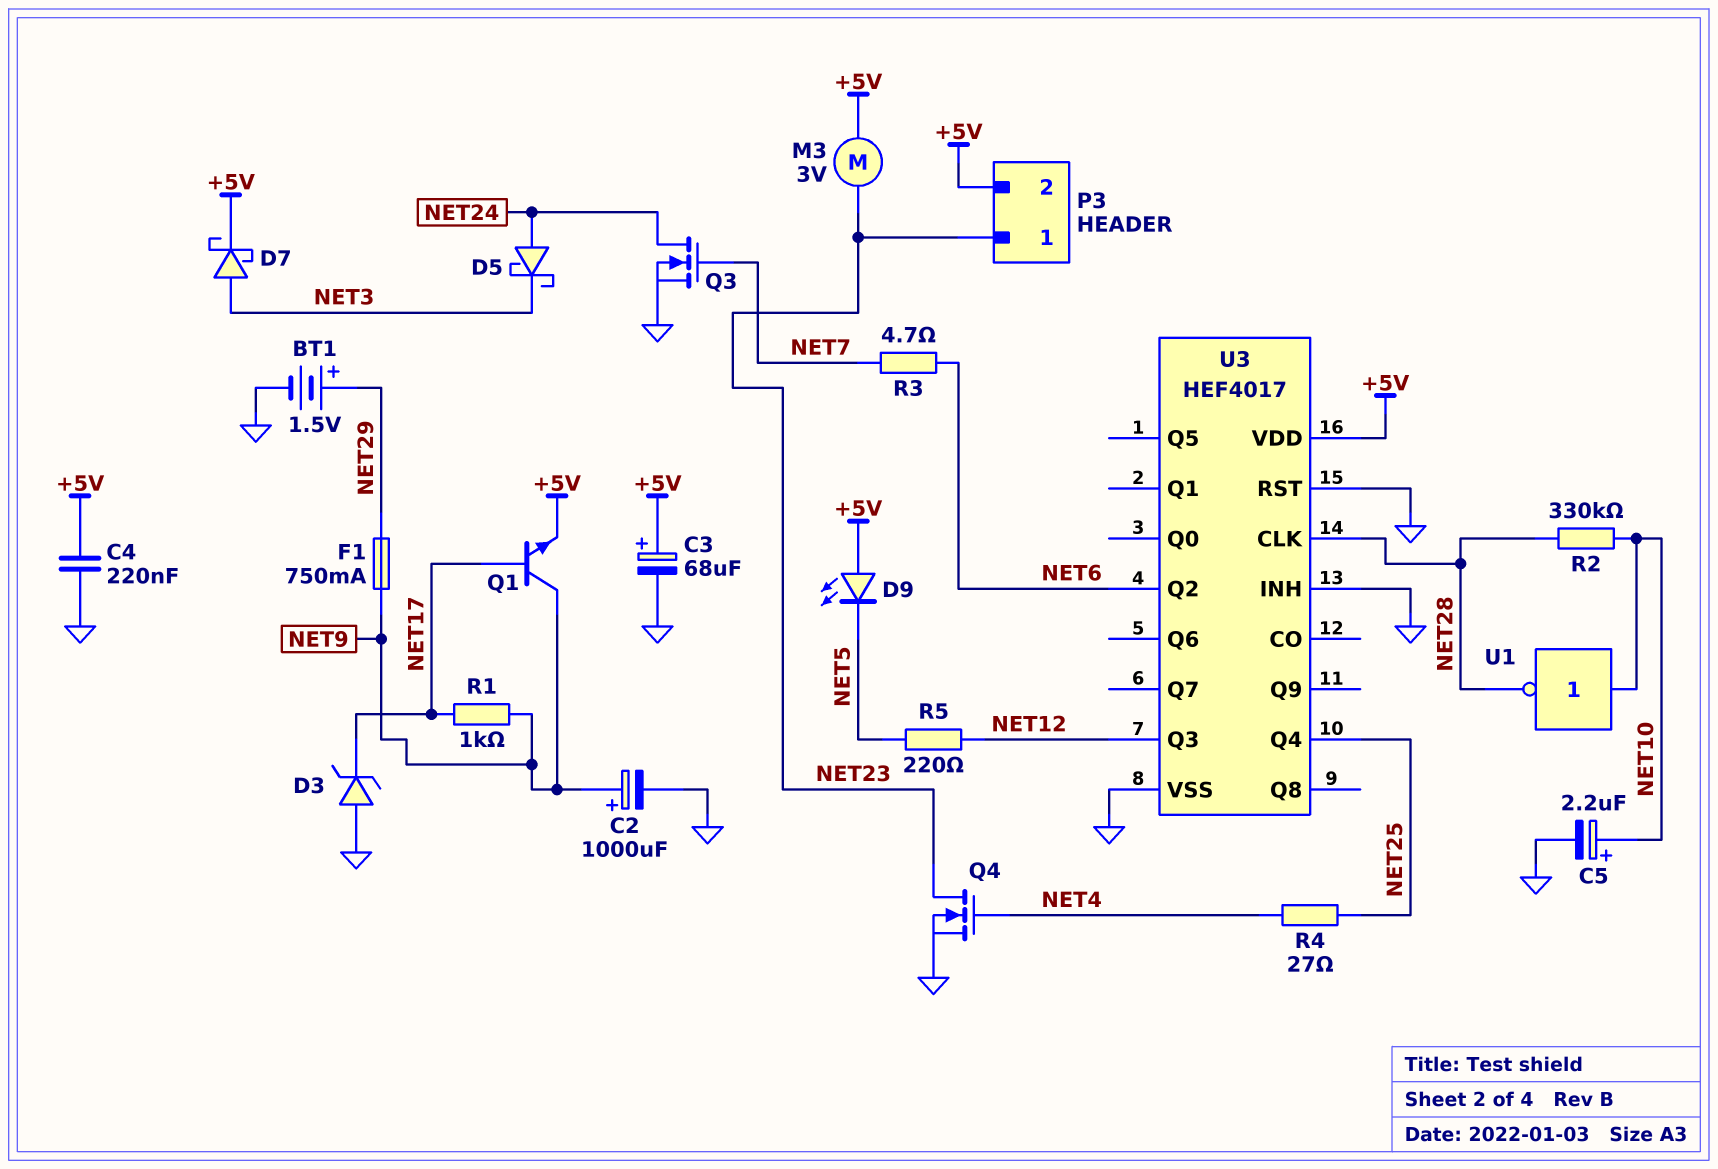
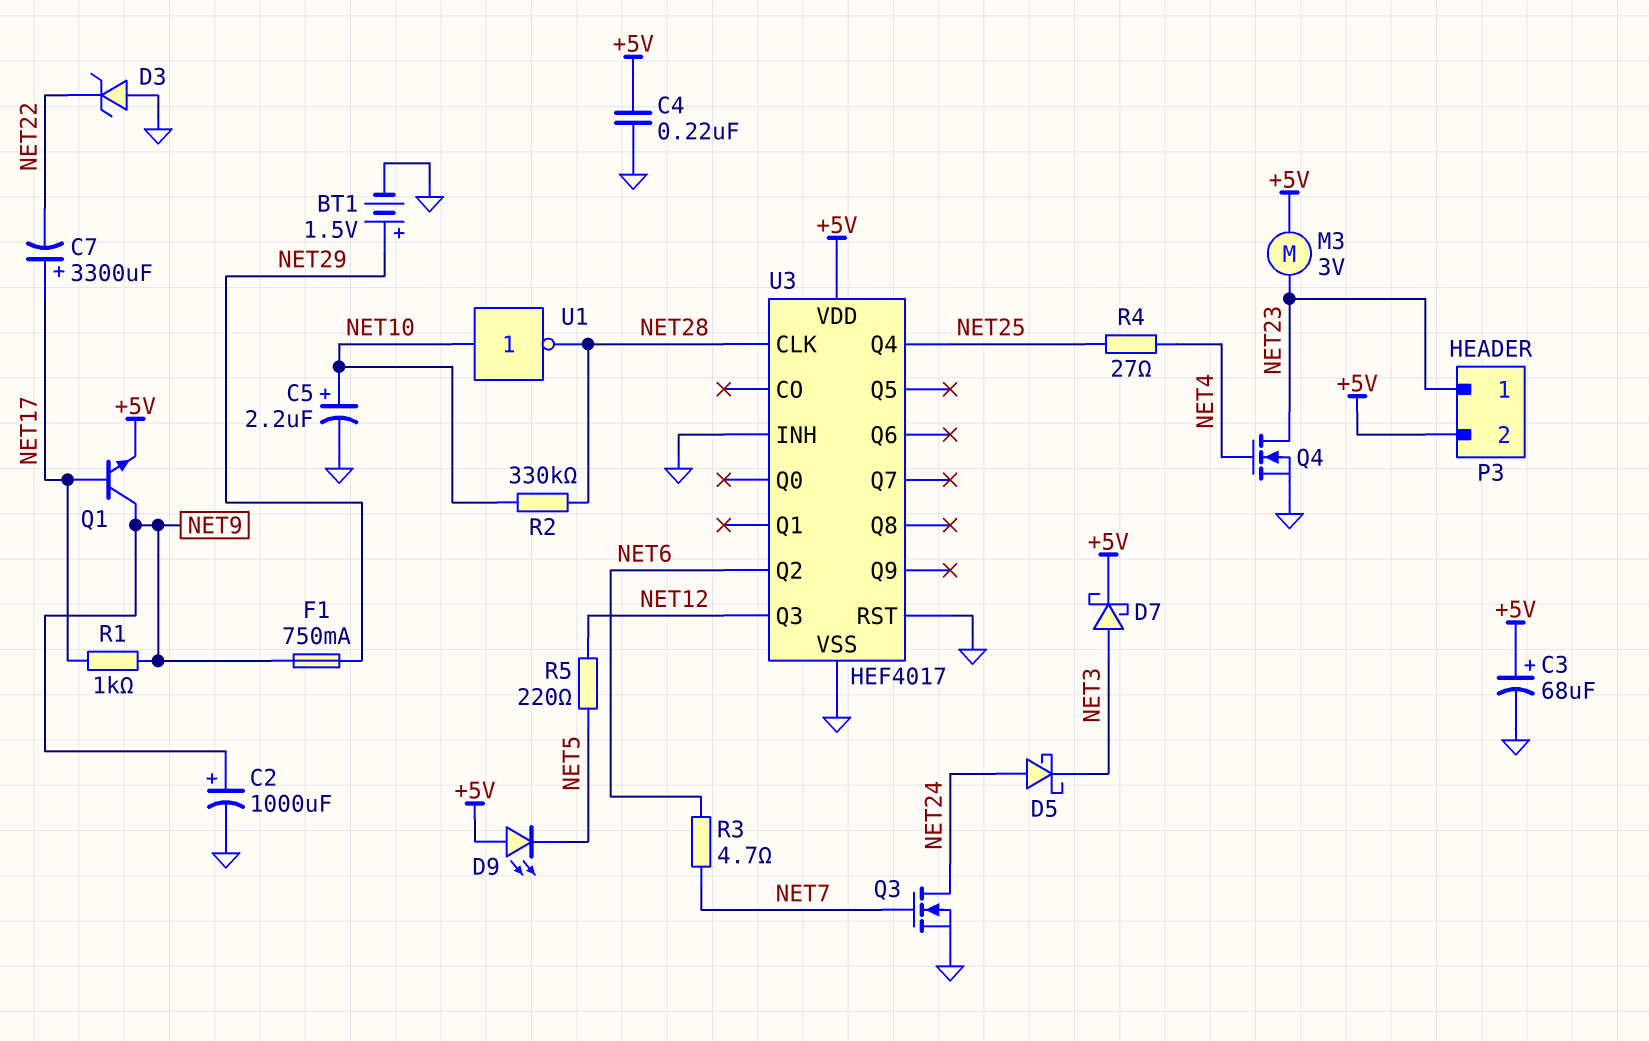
C7: none -> 3300uF (plus NET17, minus NET22)
D3: zener (A GND, K NET17) -> zener (A GND, K NET22)

